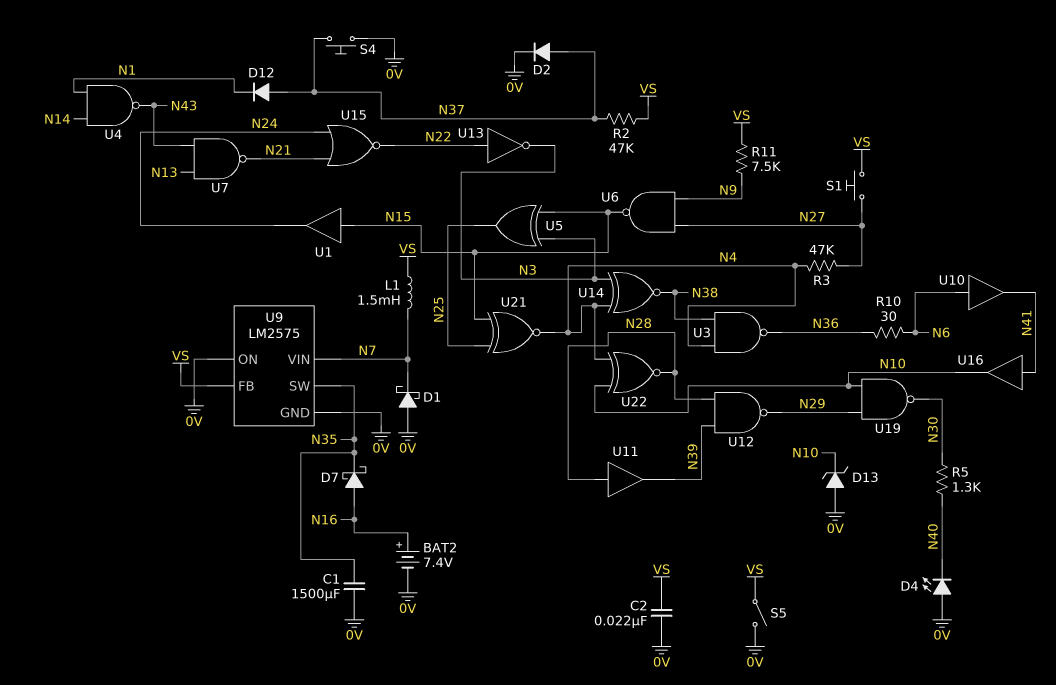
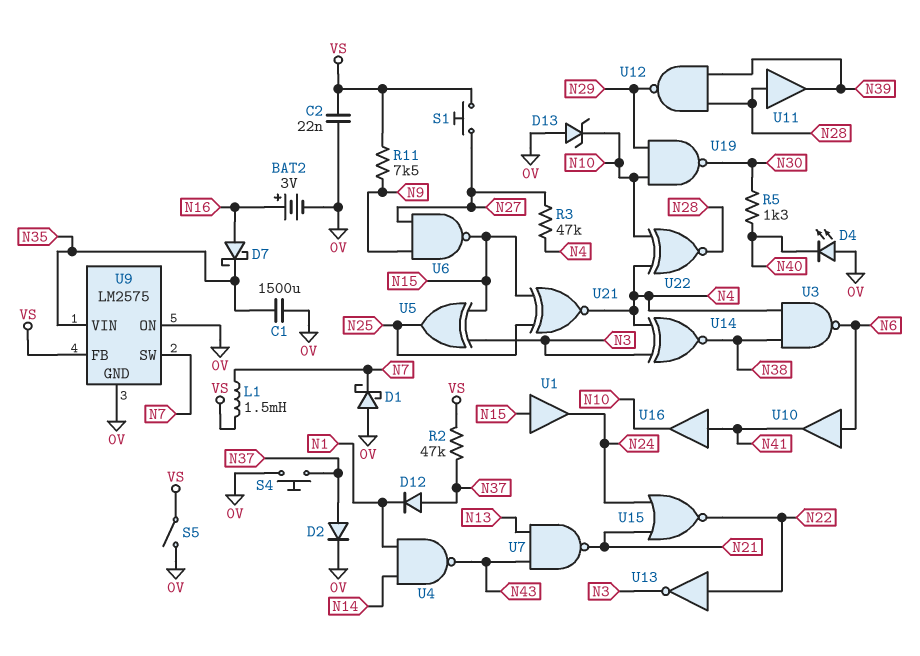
BAT2: 7.4V (plus N16, minus 0V) -> 3V (plus N16, minus 0V)
R10: 30 (N6, N36) -> none
U3: NAND (in N4, in N38, out N36) -> NAND (in N4, in N38, out N6)
U9 pin SW: N35 -> N7
U9 pin VIN: N7 -> N35

